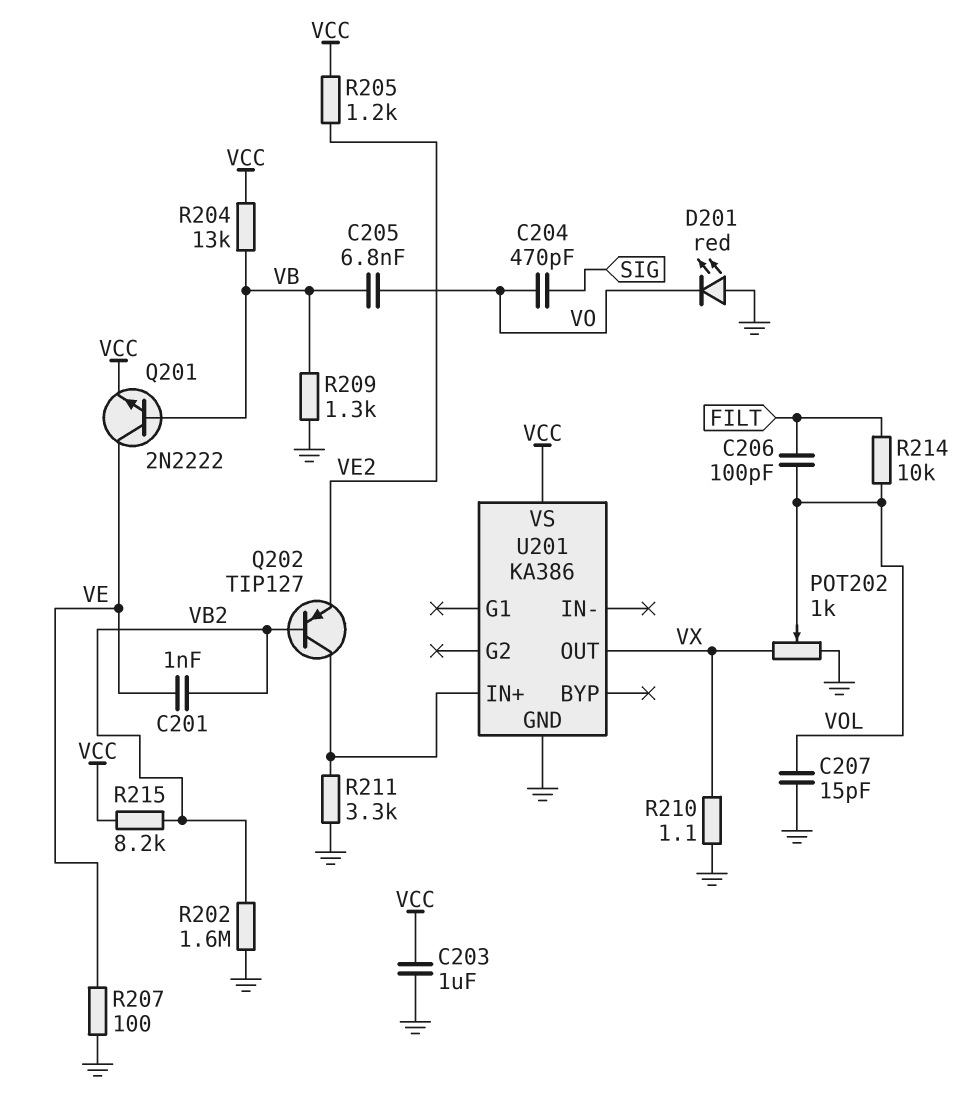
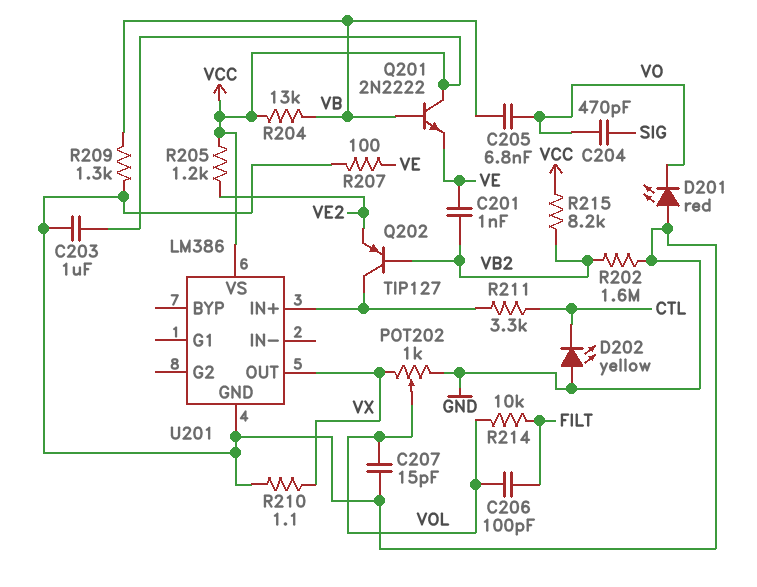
D202: none -> LED yellow (A GND, K CTL)
Q201: NPN 2N2222 (B VB, C VE, E VCC) -> NPN 2N2222 (B VB, C VCC, E VE)
R211: 3.3k (GND, U201/IN+) -> 3.3k (CTL, U201/IN+)
U201: KA386 -> LM386

